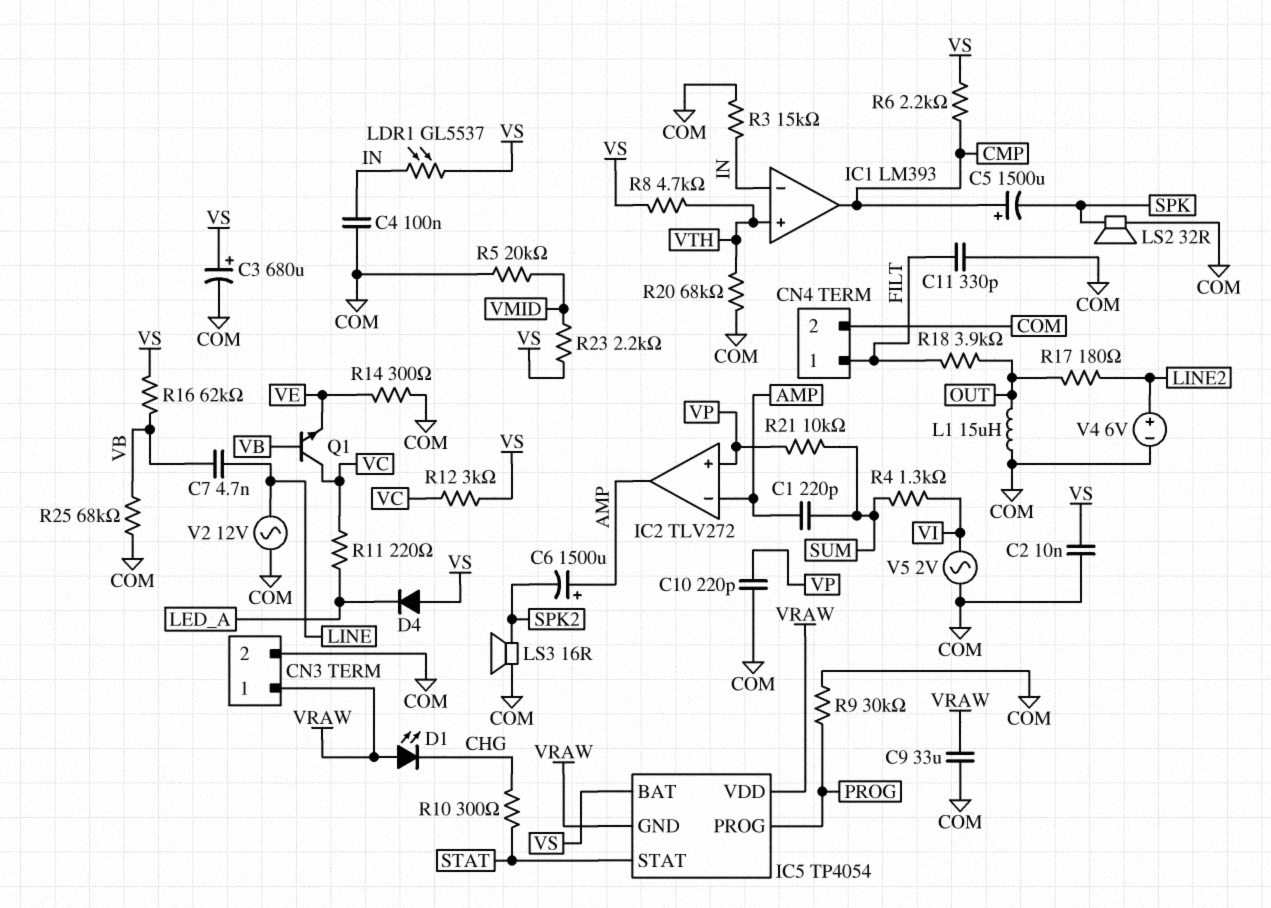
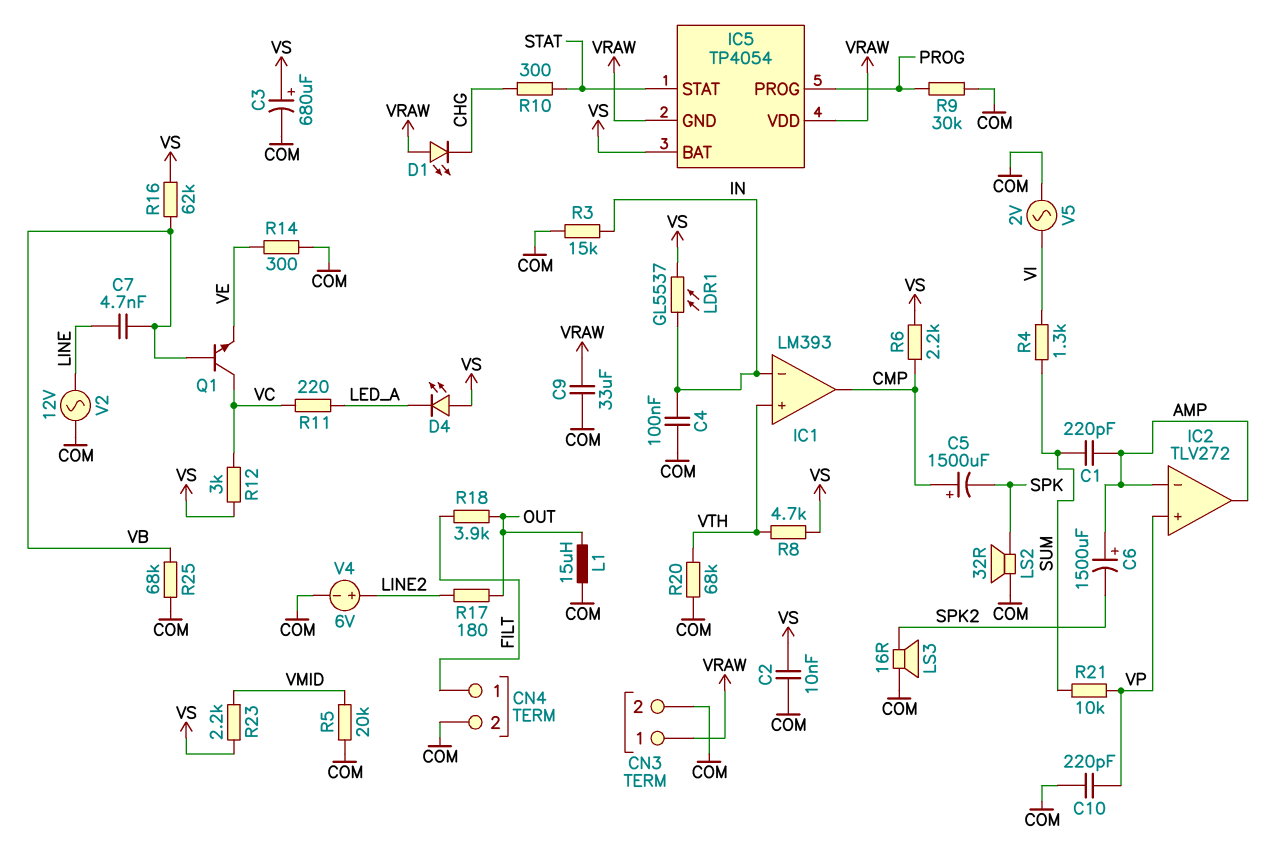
C11: 330pF (COM, FILT) -> none
D4: diode (A VS, K LED_A) -> LED (A VS, K LED_A)

